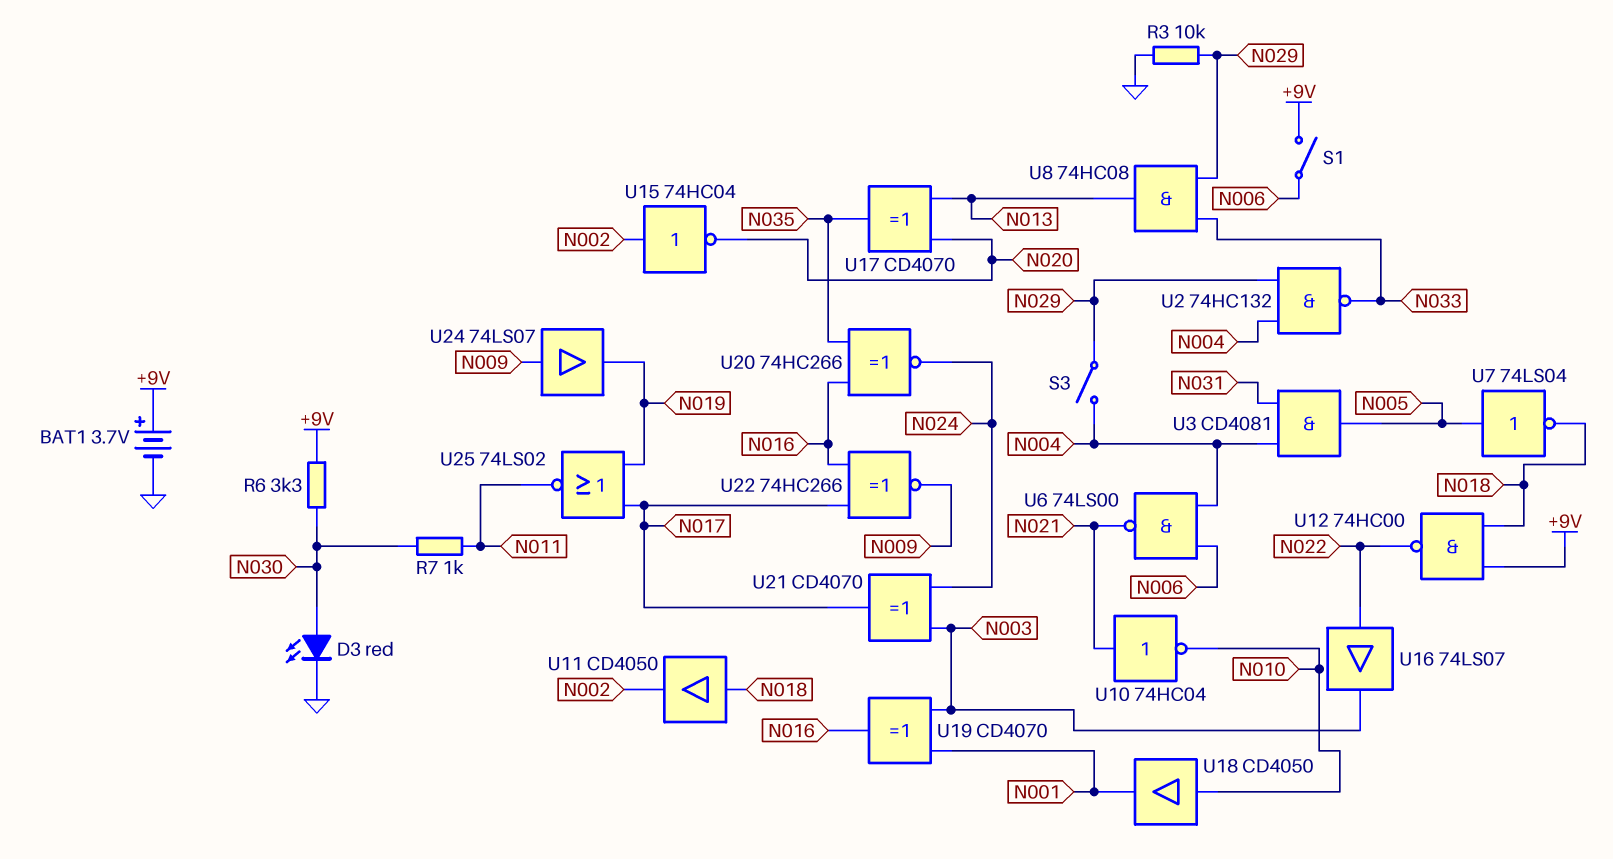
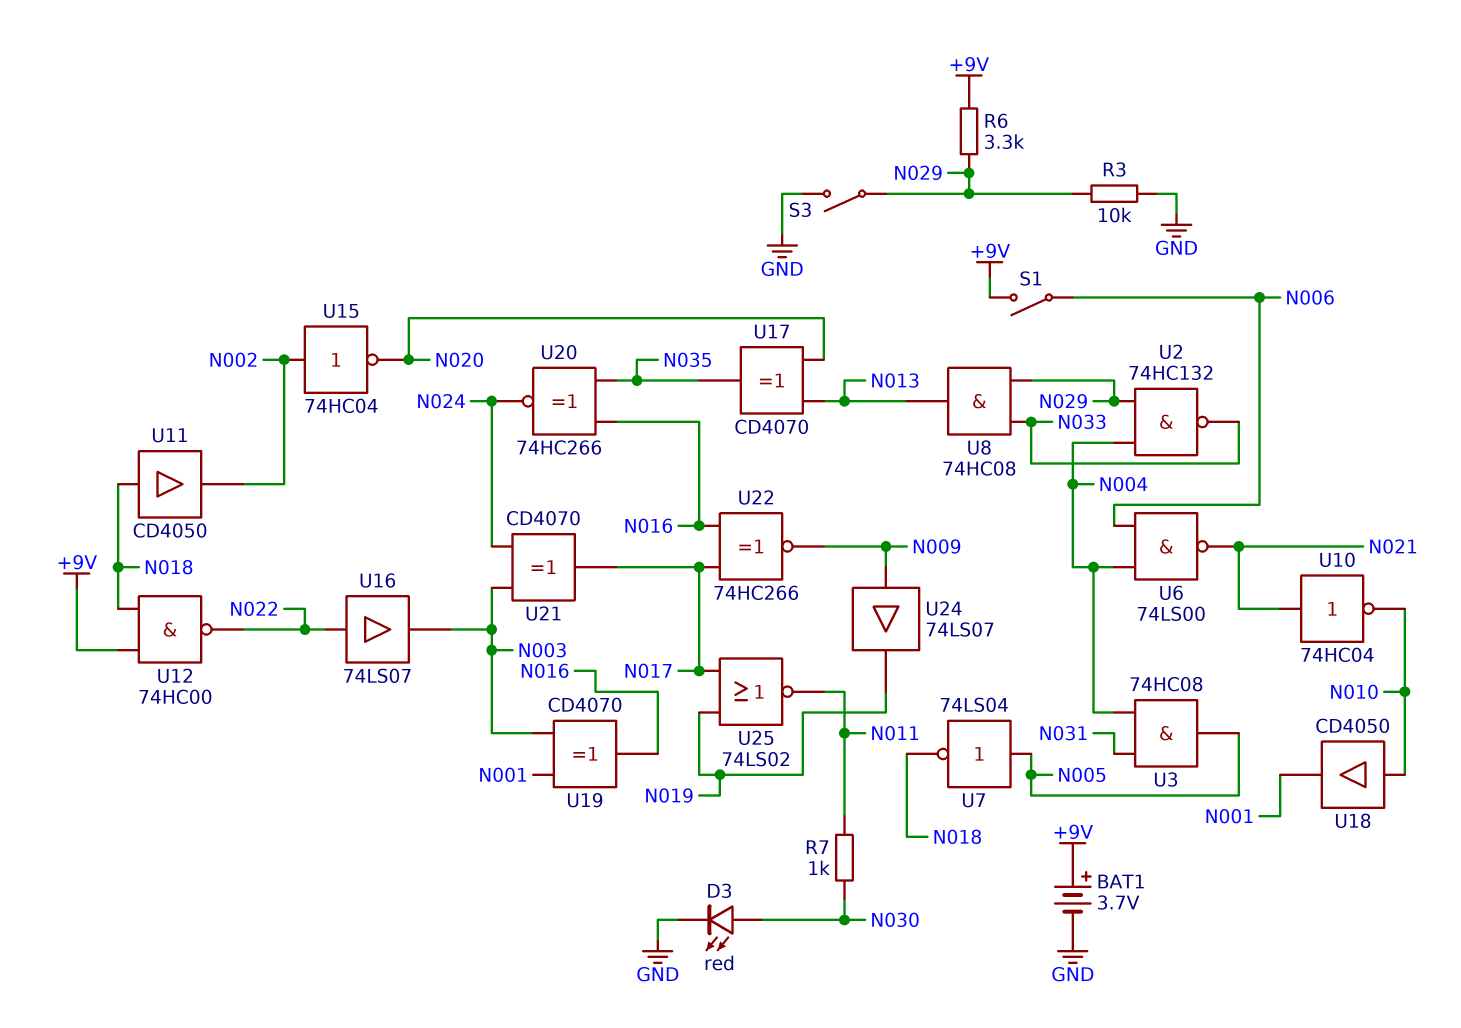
R6: 3.3k (+9V, N030) -> 3.3k (+9V, N029)
S3: switch (N004, N029) -> switch (GND, N029)
U3: AND CD4081 (in N004, in N031, out N005) -> AND 74HC08 (in N004, in N031, out N005)

